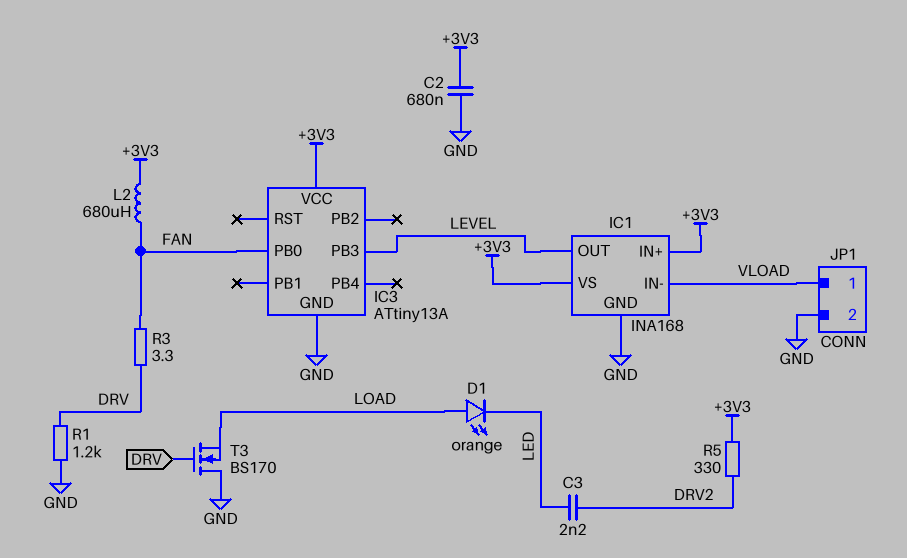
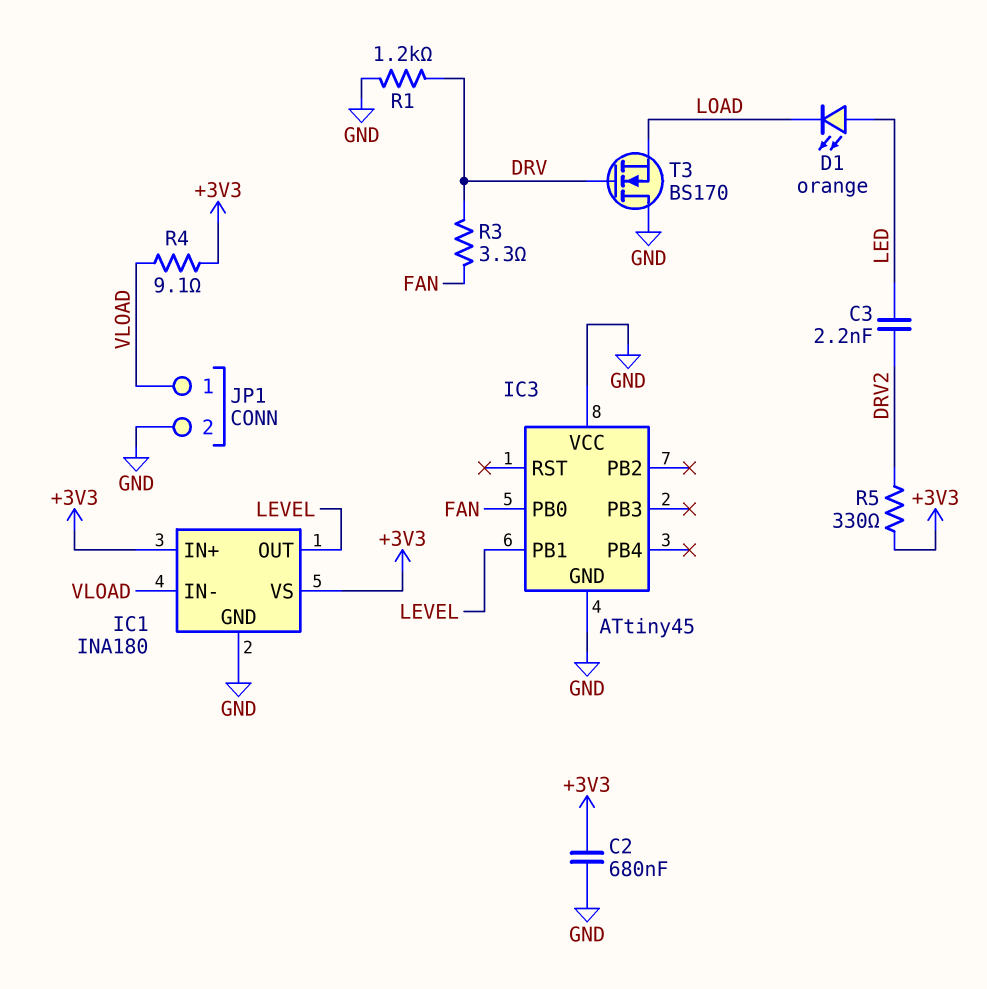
D1: LED orange (A LOAD, K LED) -> LED orange (A LED, K LOAD)
IC1: INA168 -> INA180
IC3: ATtiny13A -> ATtiny45
IC3 pin PB1: none -> LEVEL
IC3 pin PB3: LEVEL -> none
IC3 pin VCC: +3V3 -> GND
L2: 680uH (+3V3, FAN) -> none
R4: none -> 9.1 (+3V3, VLOAD)

